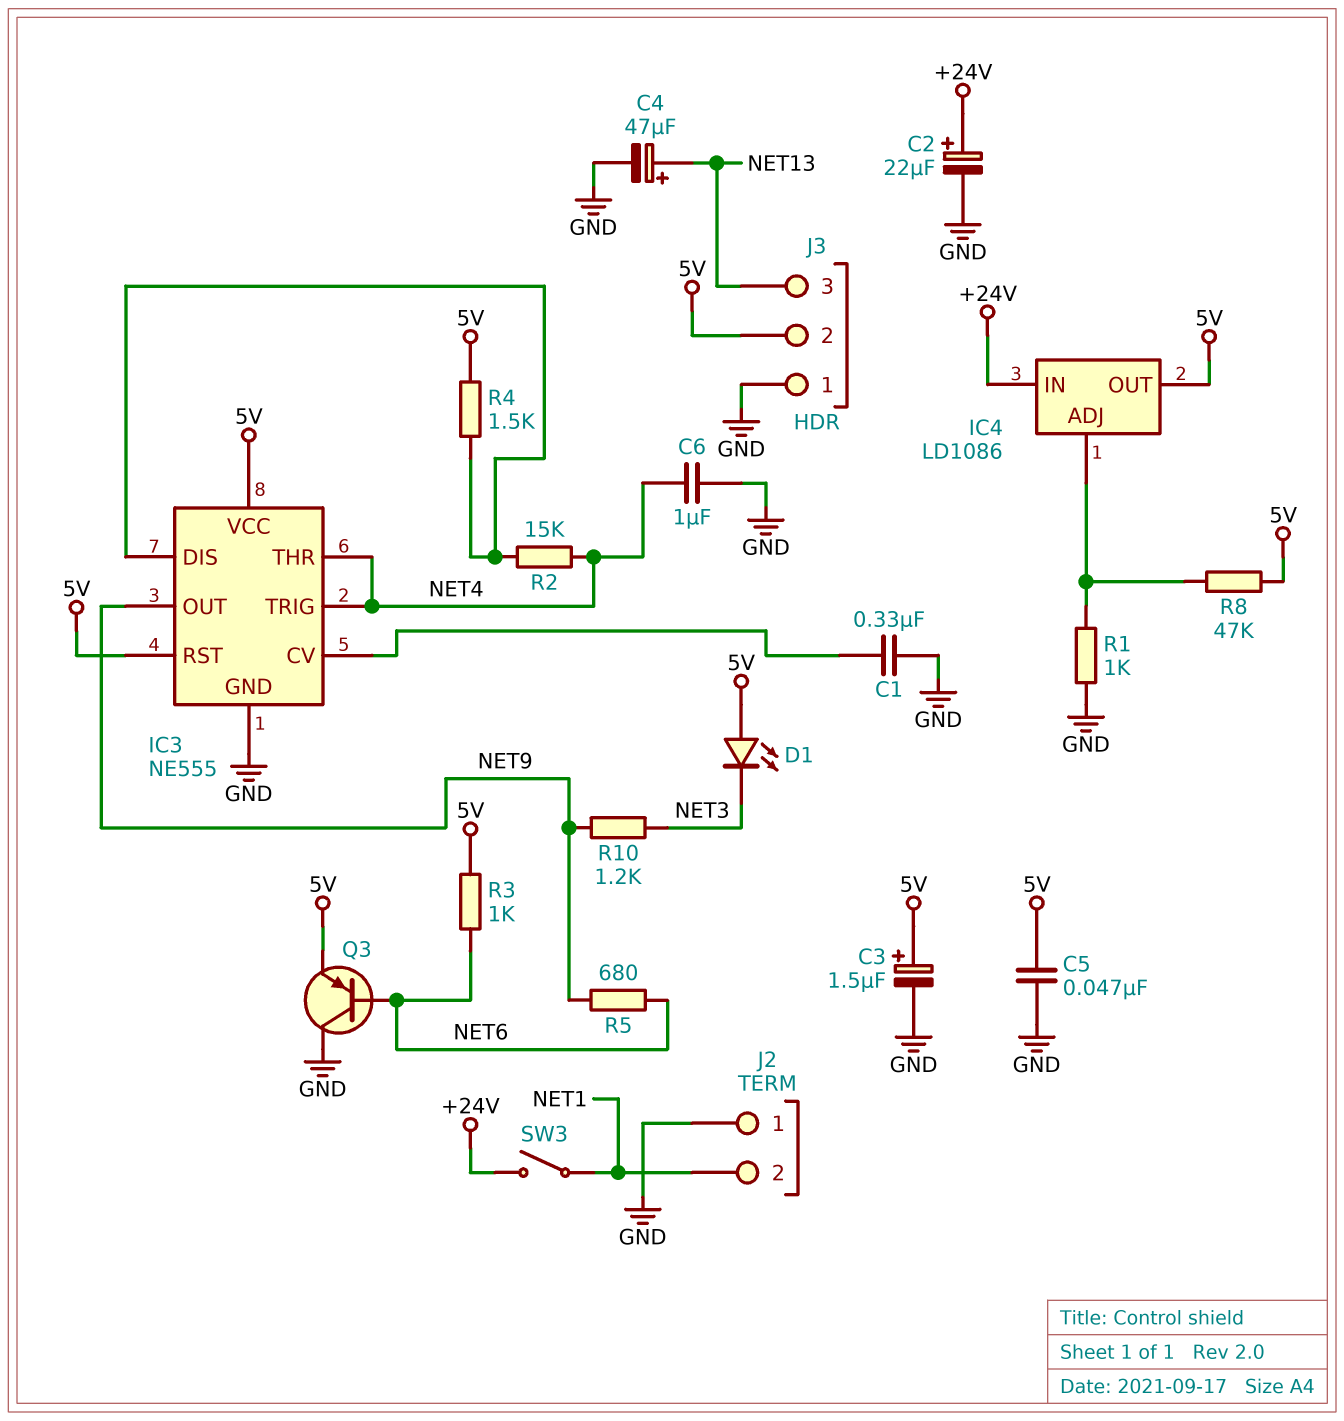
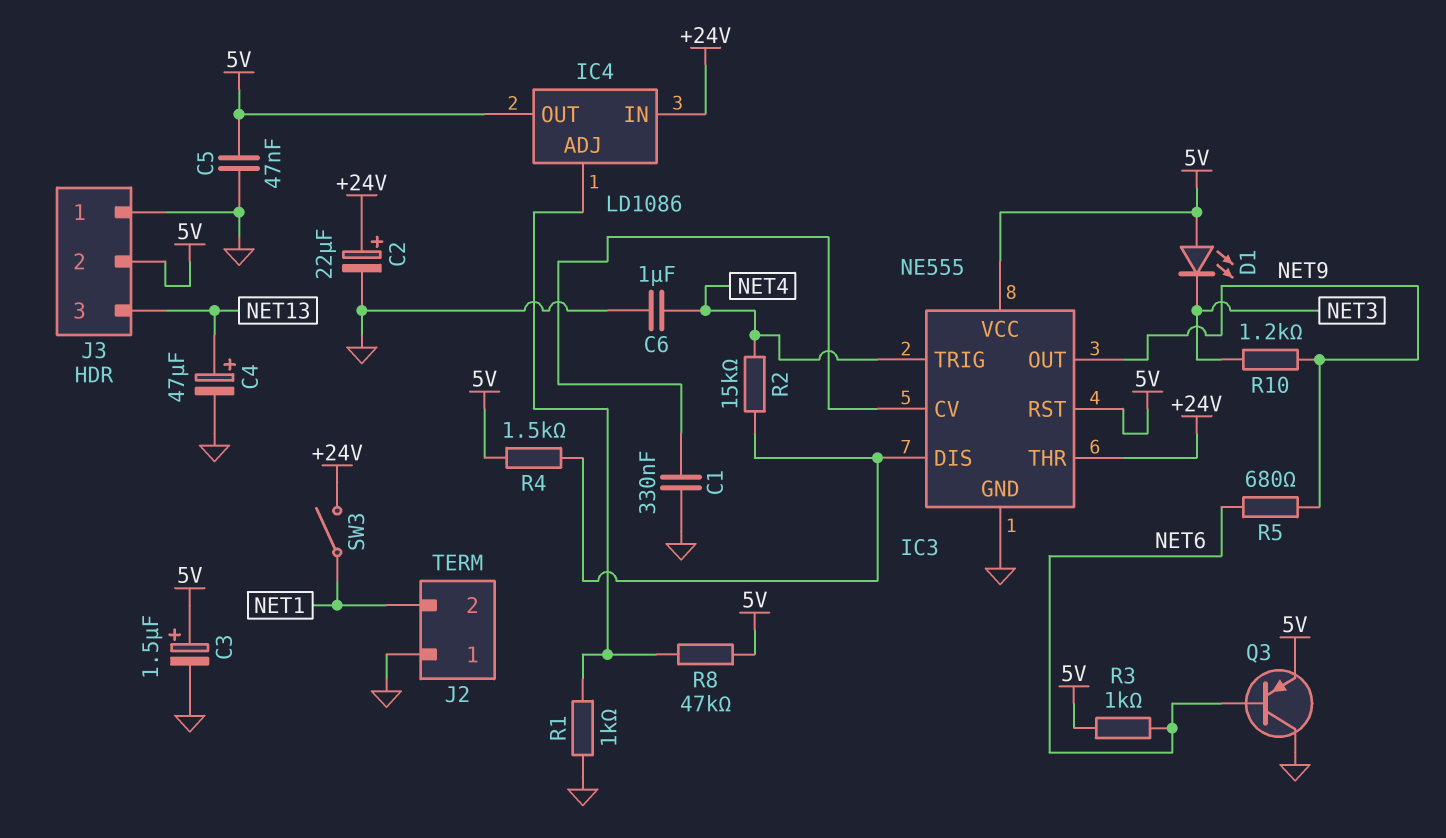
IC3 pin THR: NET4 -> +24V

